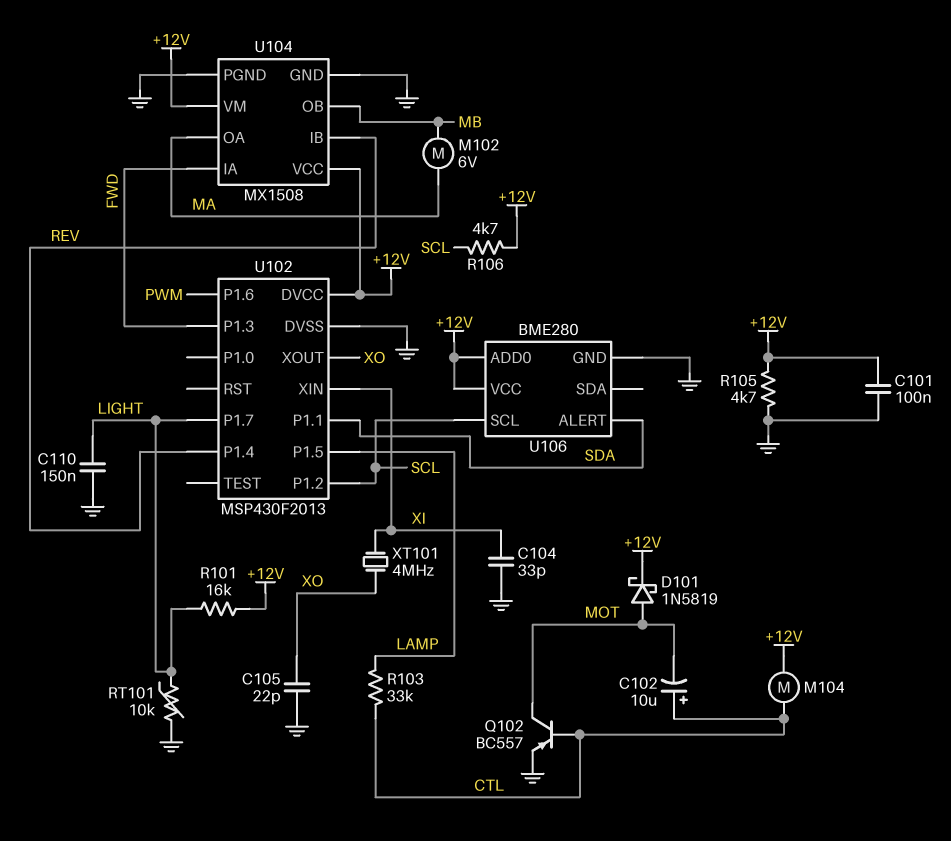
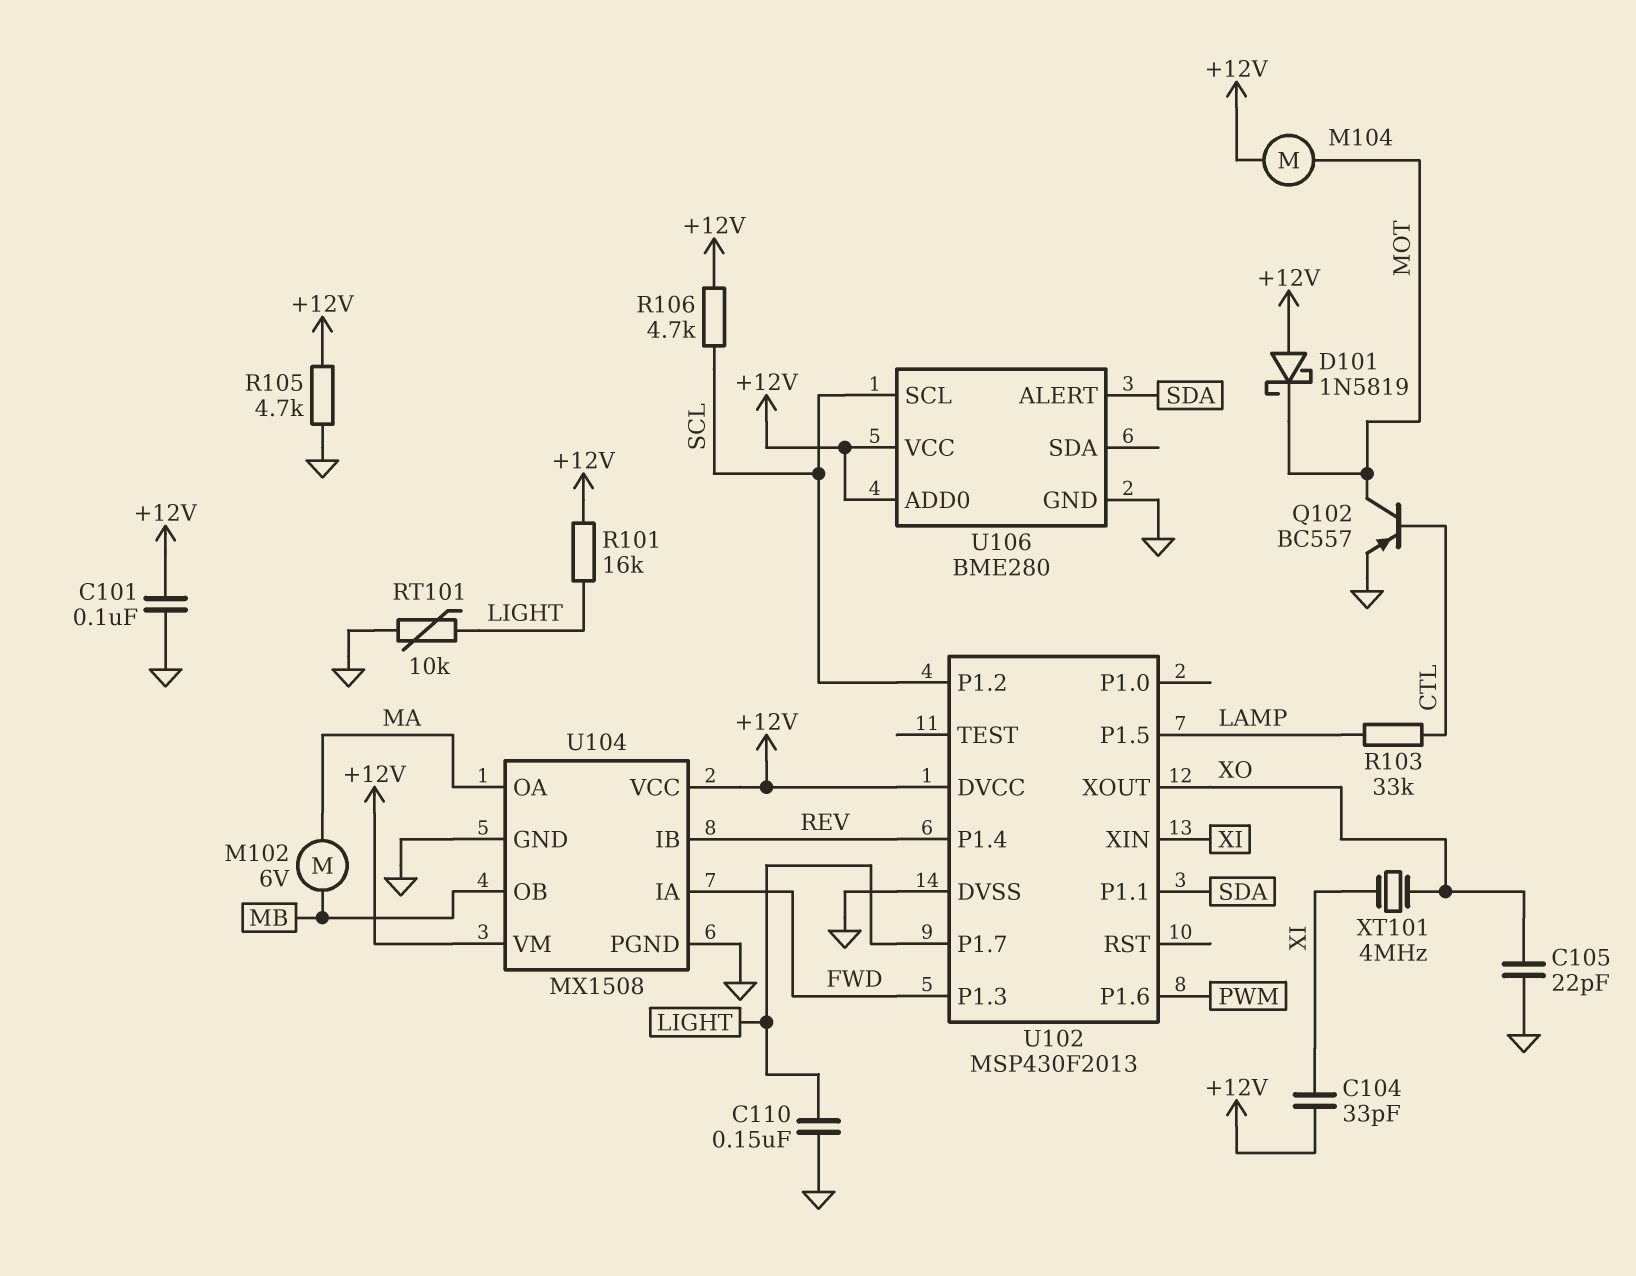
C102: 10uF (plus CTL, minus MOT) -> none
C104: 33pF (GND, XI) -> 33pF (+12V, XI)
D101: schottky 1N5819 (A MOT, K +12V) -> schottky 1N5819 (A +12V, K MOT)
M104: motor (+12V, CTL) -> motor (+12V, MOT)

